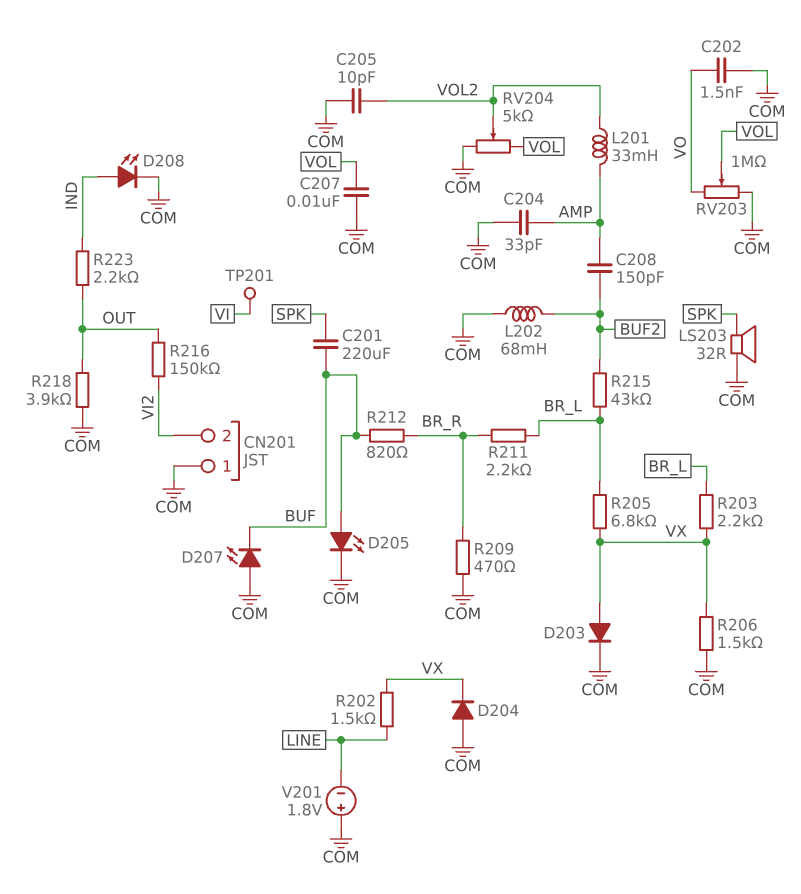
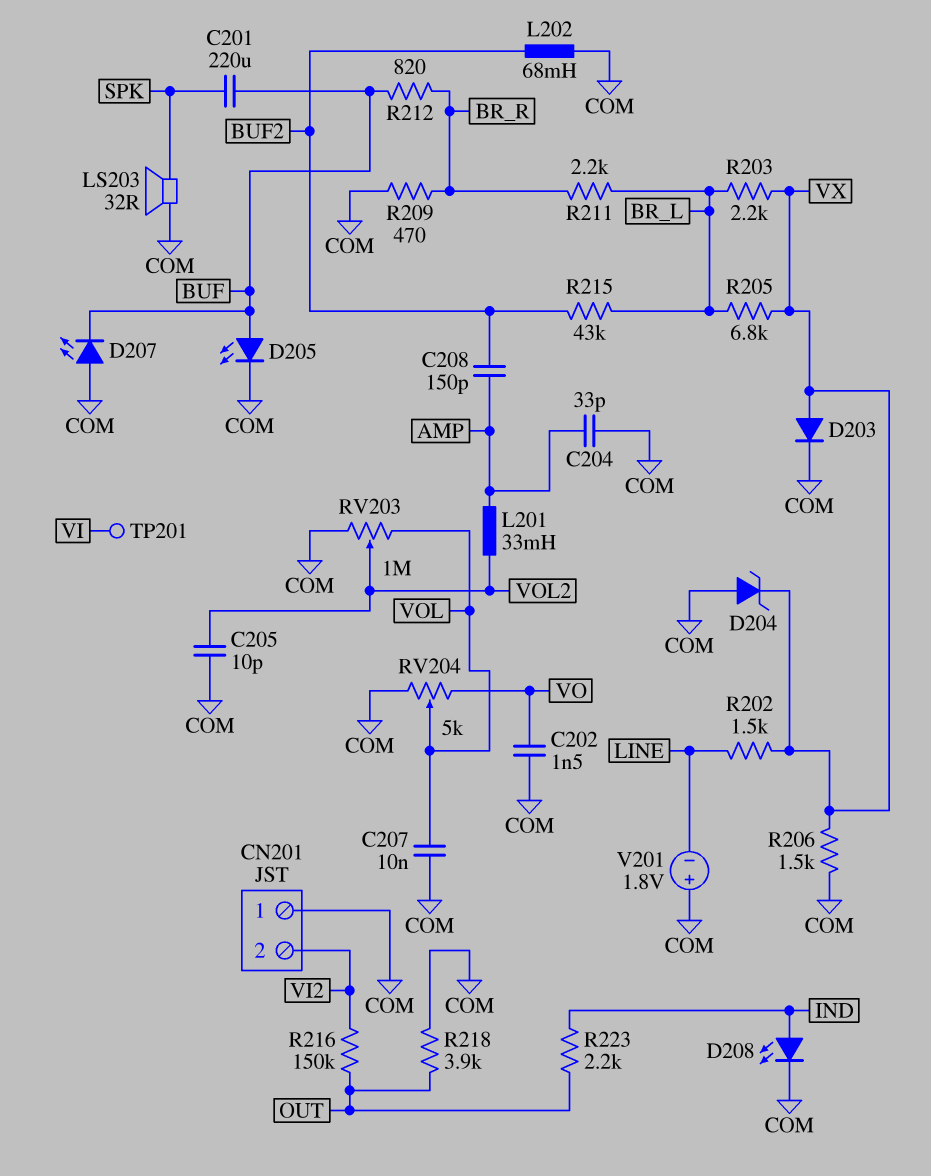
D204: diode (A COM, K VX) -> zener (A COM, K VX)
RV203: 1M (COM, VO, wiper VOL) -> 1M (COM, VOL, wiper VOL2)
RV204: 5k (COM, VOL, wiper VOL2) -> 5k (COM, VO, wiper VOL)

